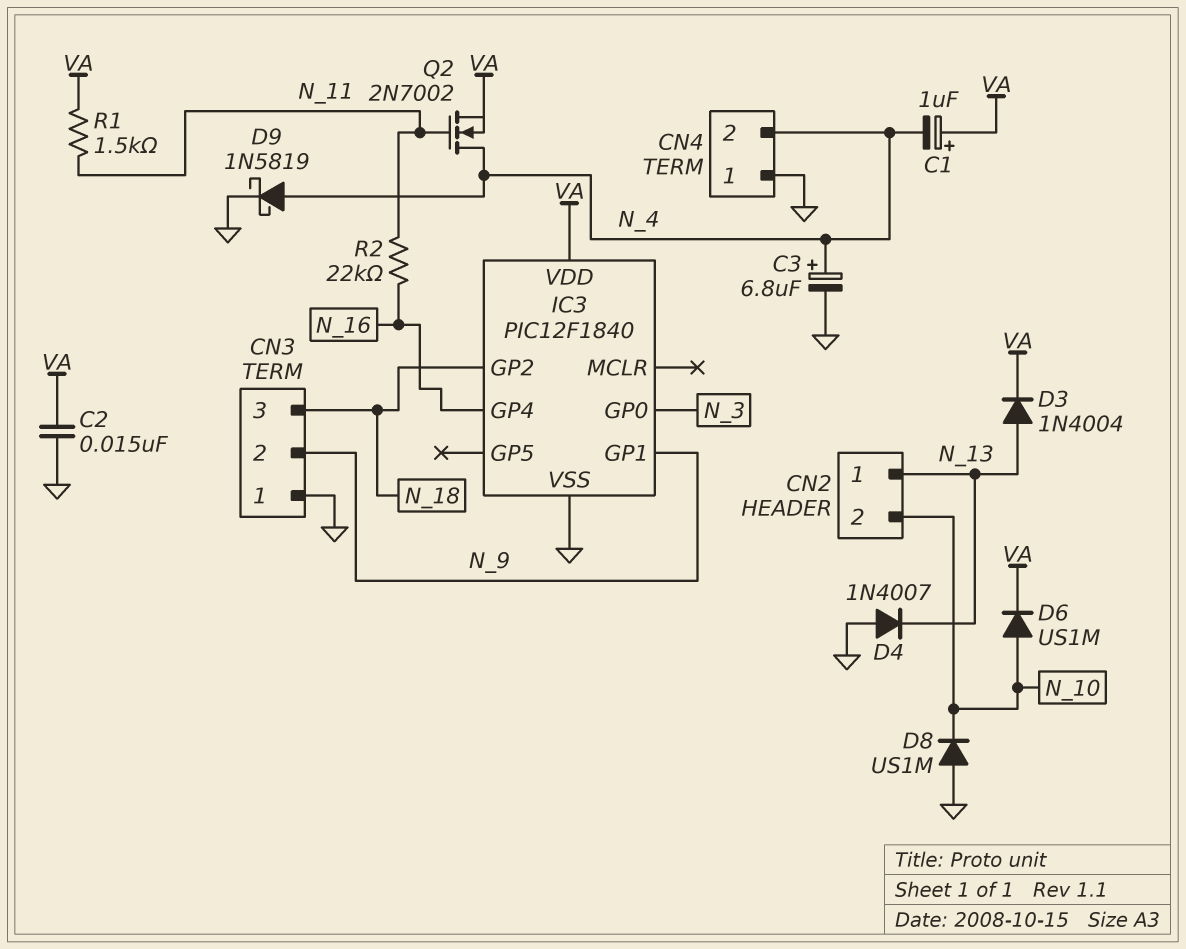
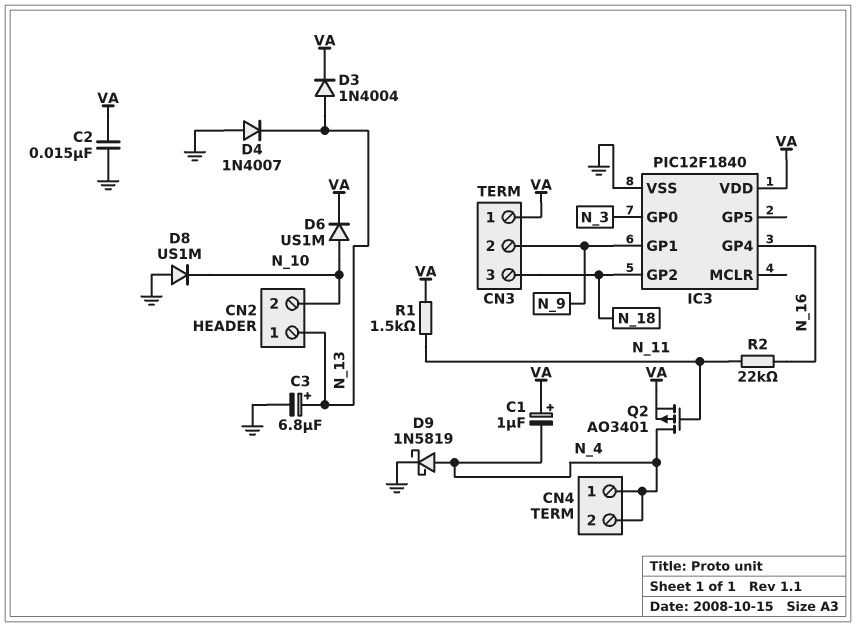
C3: 6.8uF (plus N_4, minus GND) -> 6.8uF (plus N_13, minus GND)
CN3 pin 1: GND -> VA
CN4 pin 1: GND -> N_4
Q2: NMOS 2N7002 (G N_11, D N_4, S VA) -> PMOS AO3401 (G N_11, D N_4, S VA)

